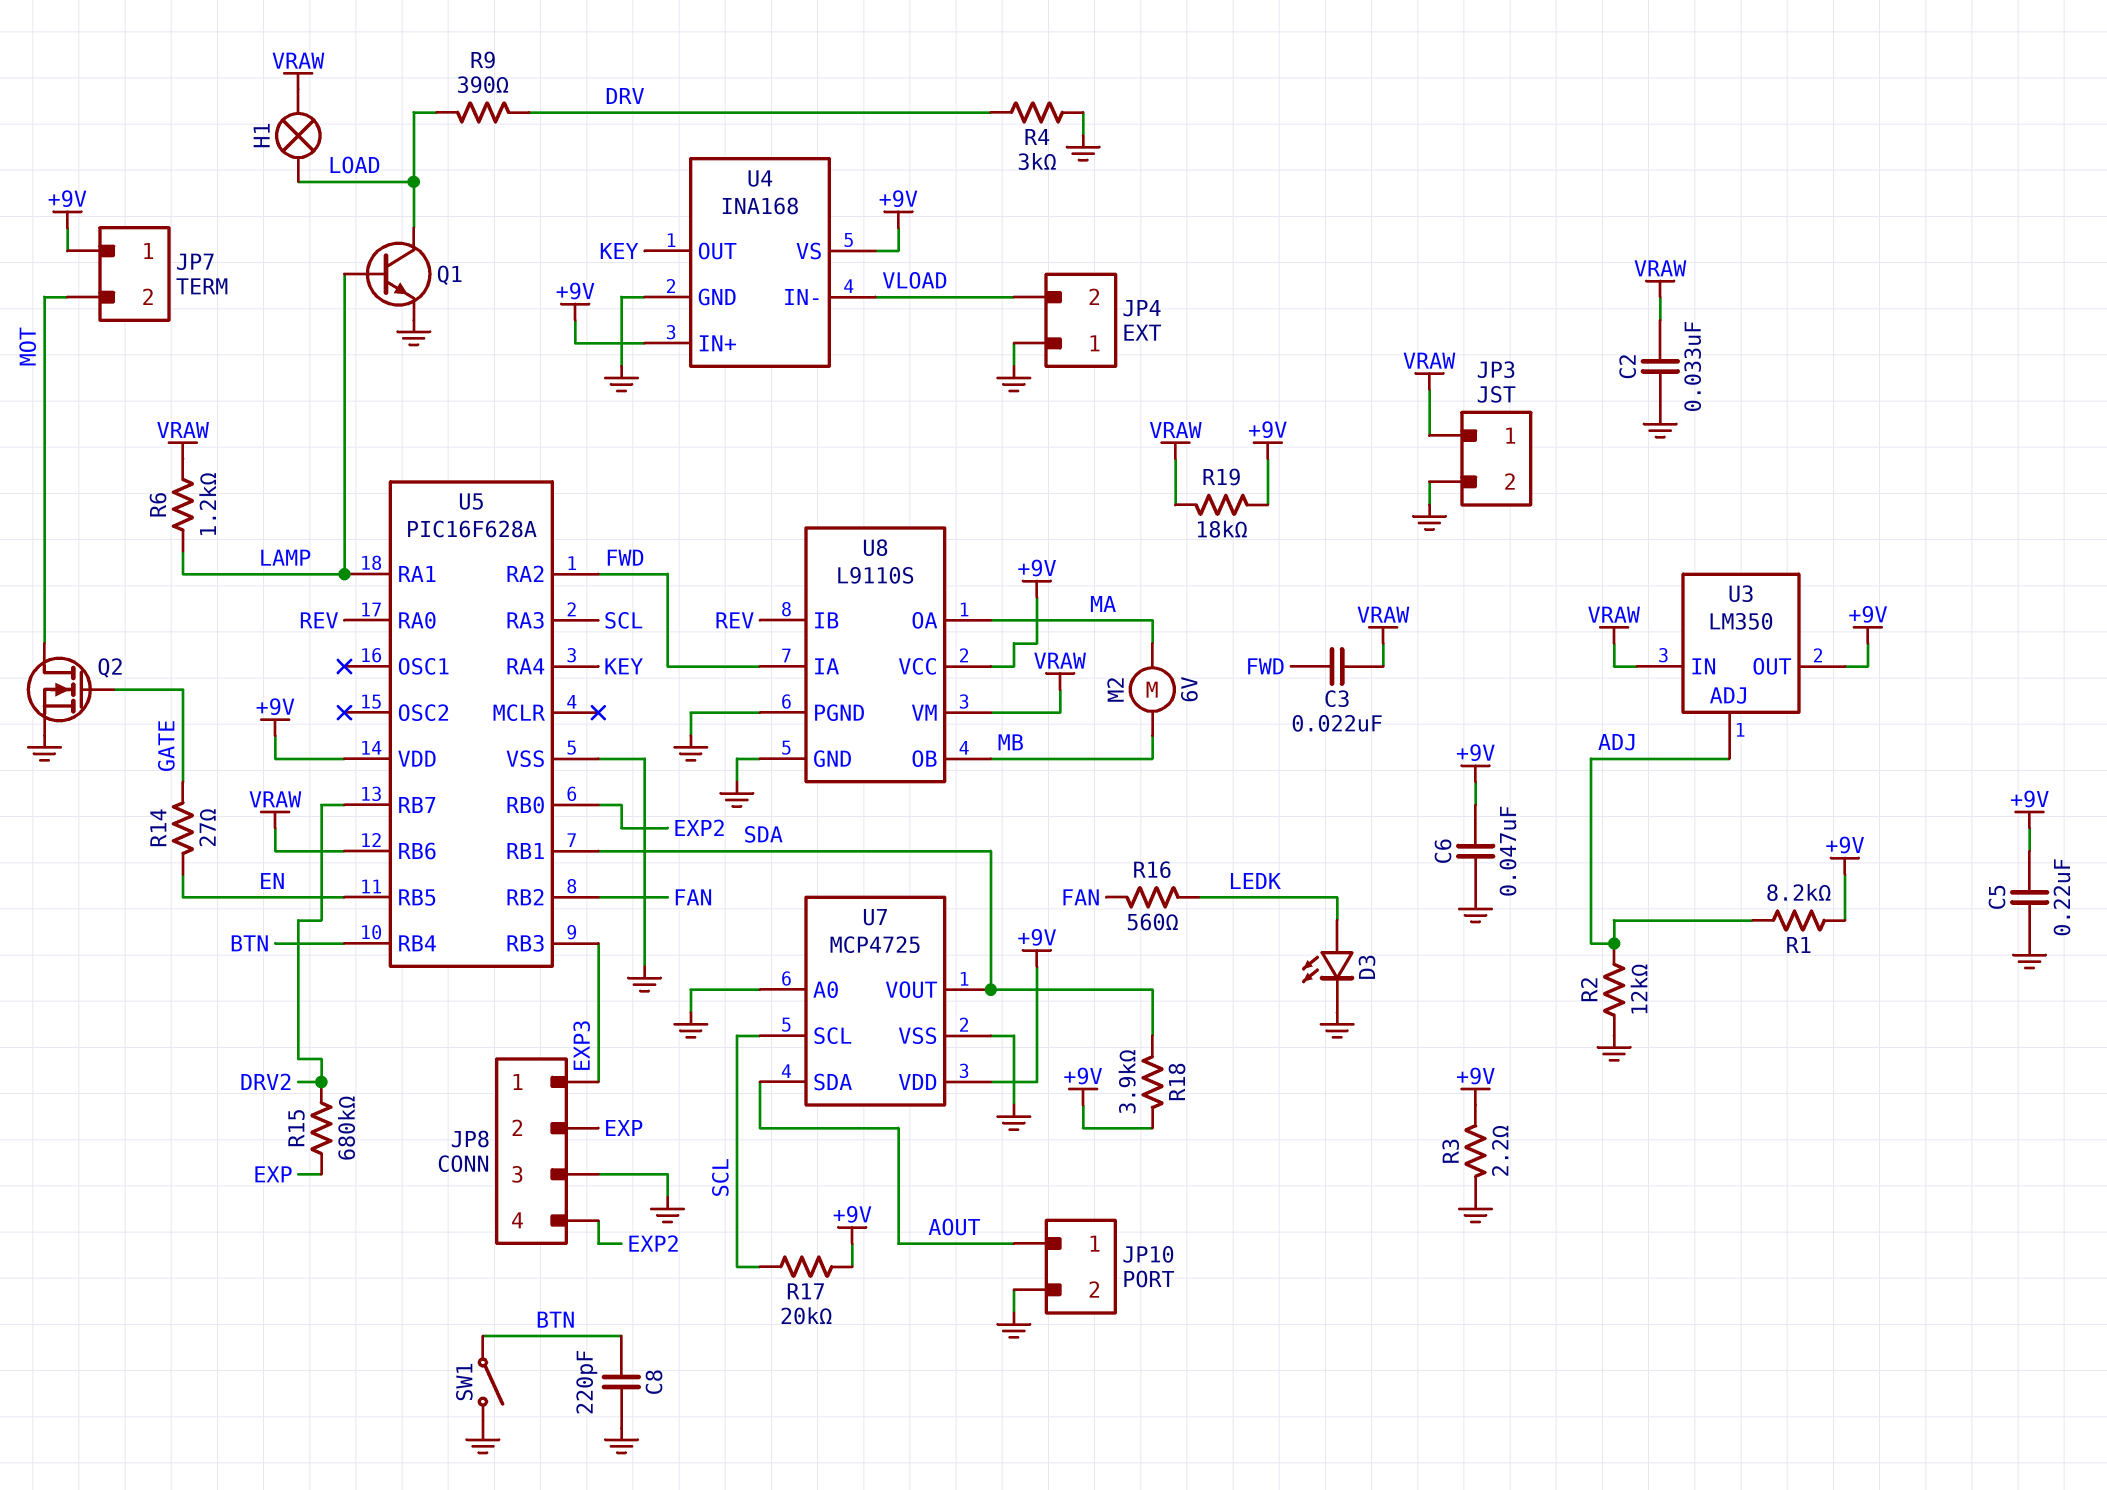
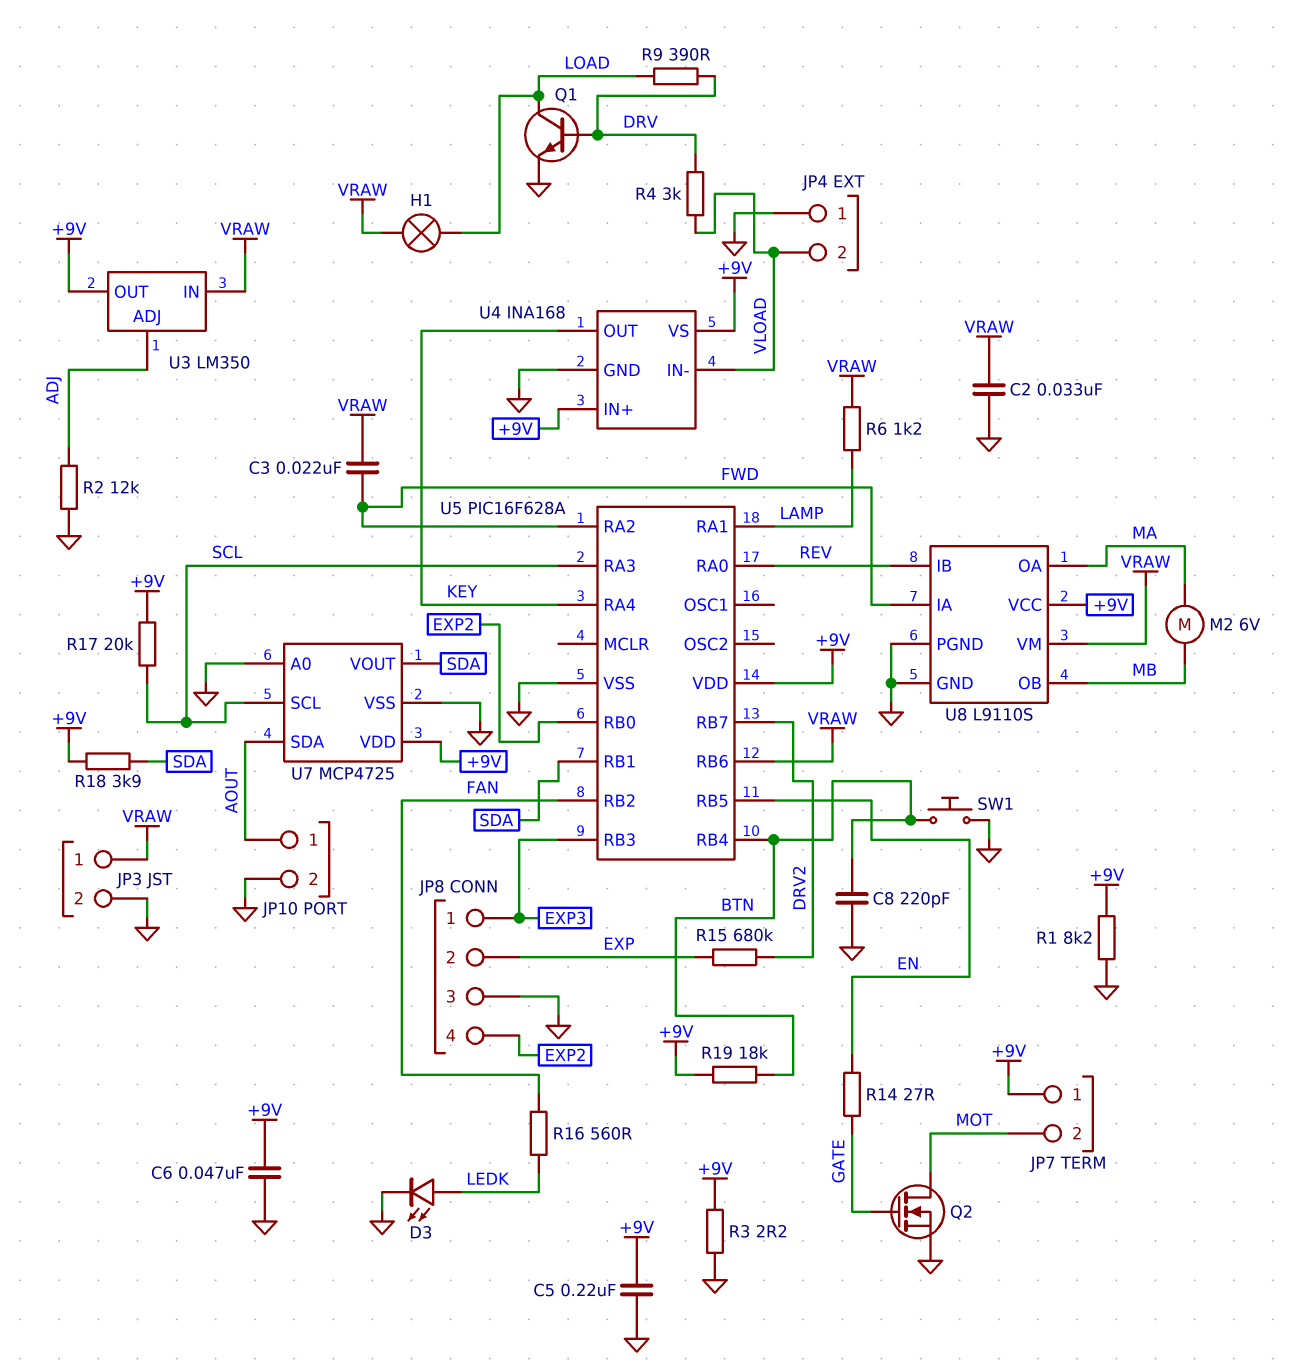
Q1: NPN (B LAMP, C LOAD, E GND) -> NPN (B DRV, C LOAD, E GND)
R1: 8.2k (+9V, ADJ) -> 8.2k (+9V, GND)
R4: 3k (DRV, GND) -> 3k (DRV, VLOAD)
R19: 18k (+9V, VRAW) -> 18k (+9V, BTN)
SW1: switch (BTN, GND) -> button (BTN, GND)

